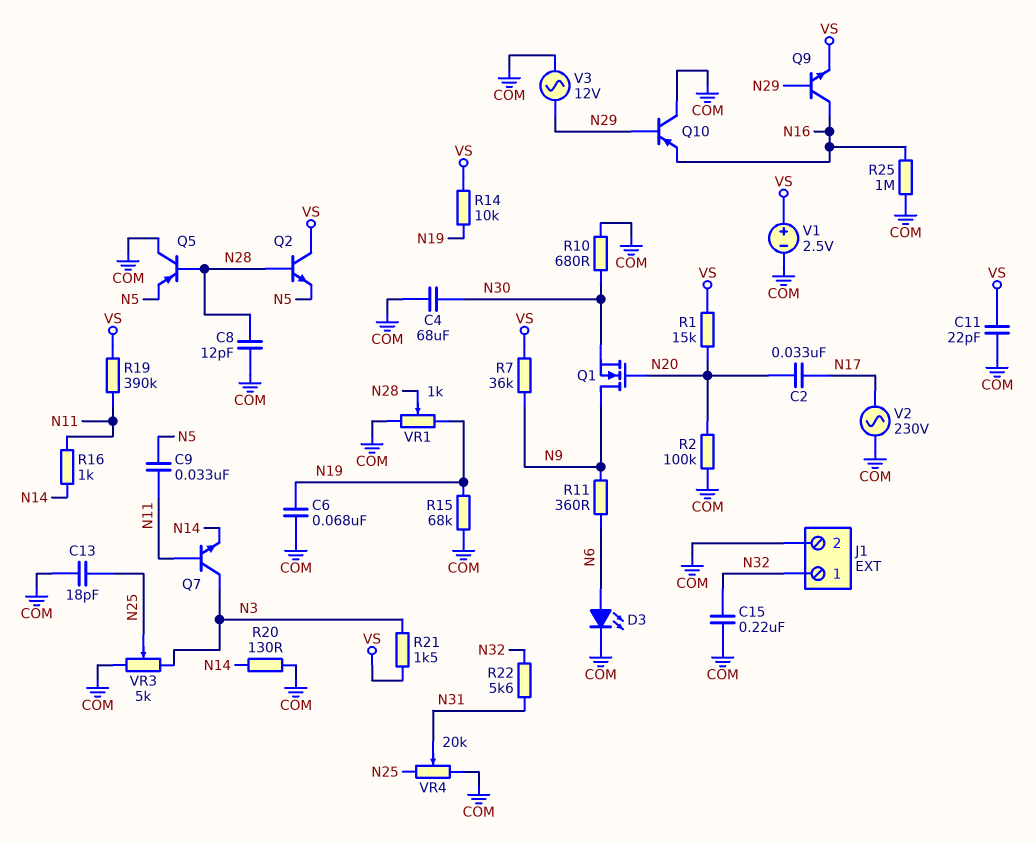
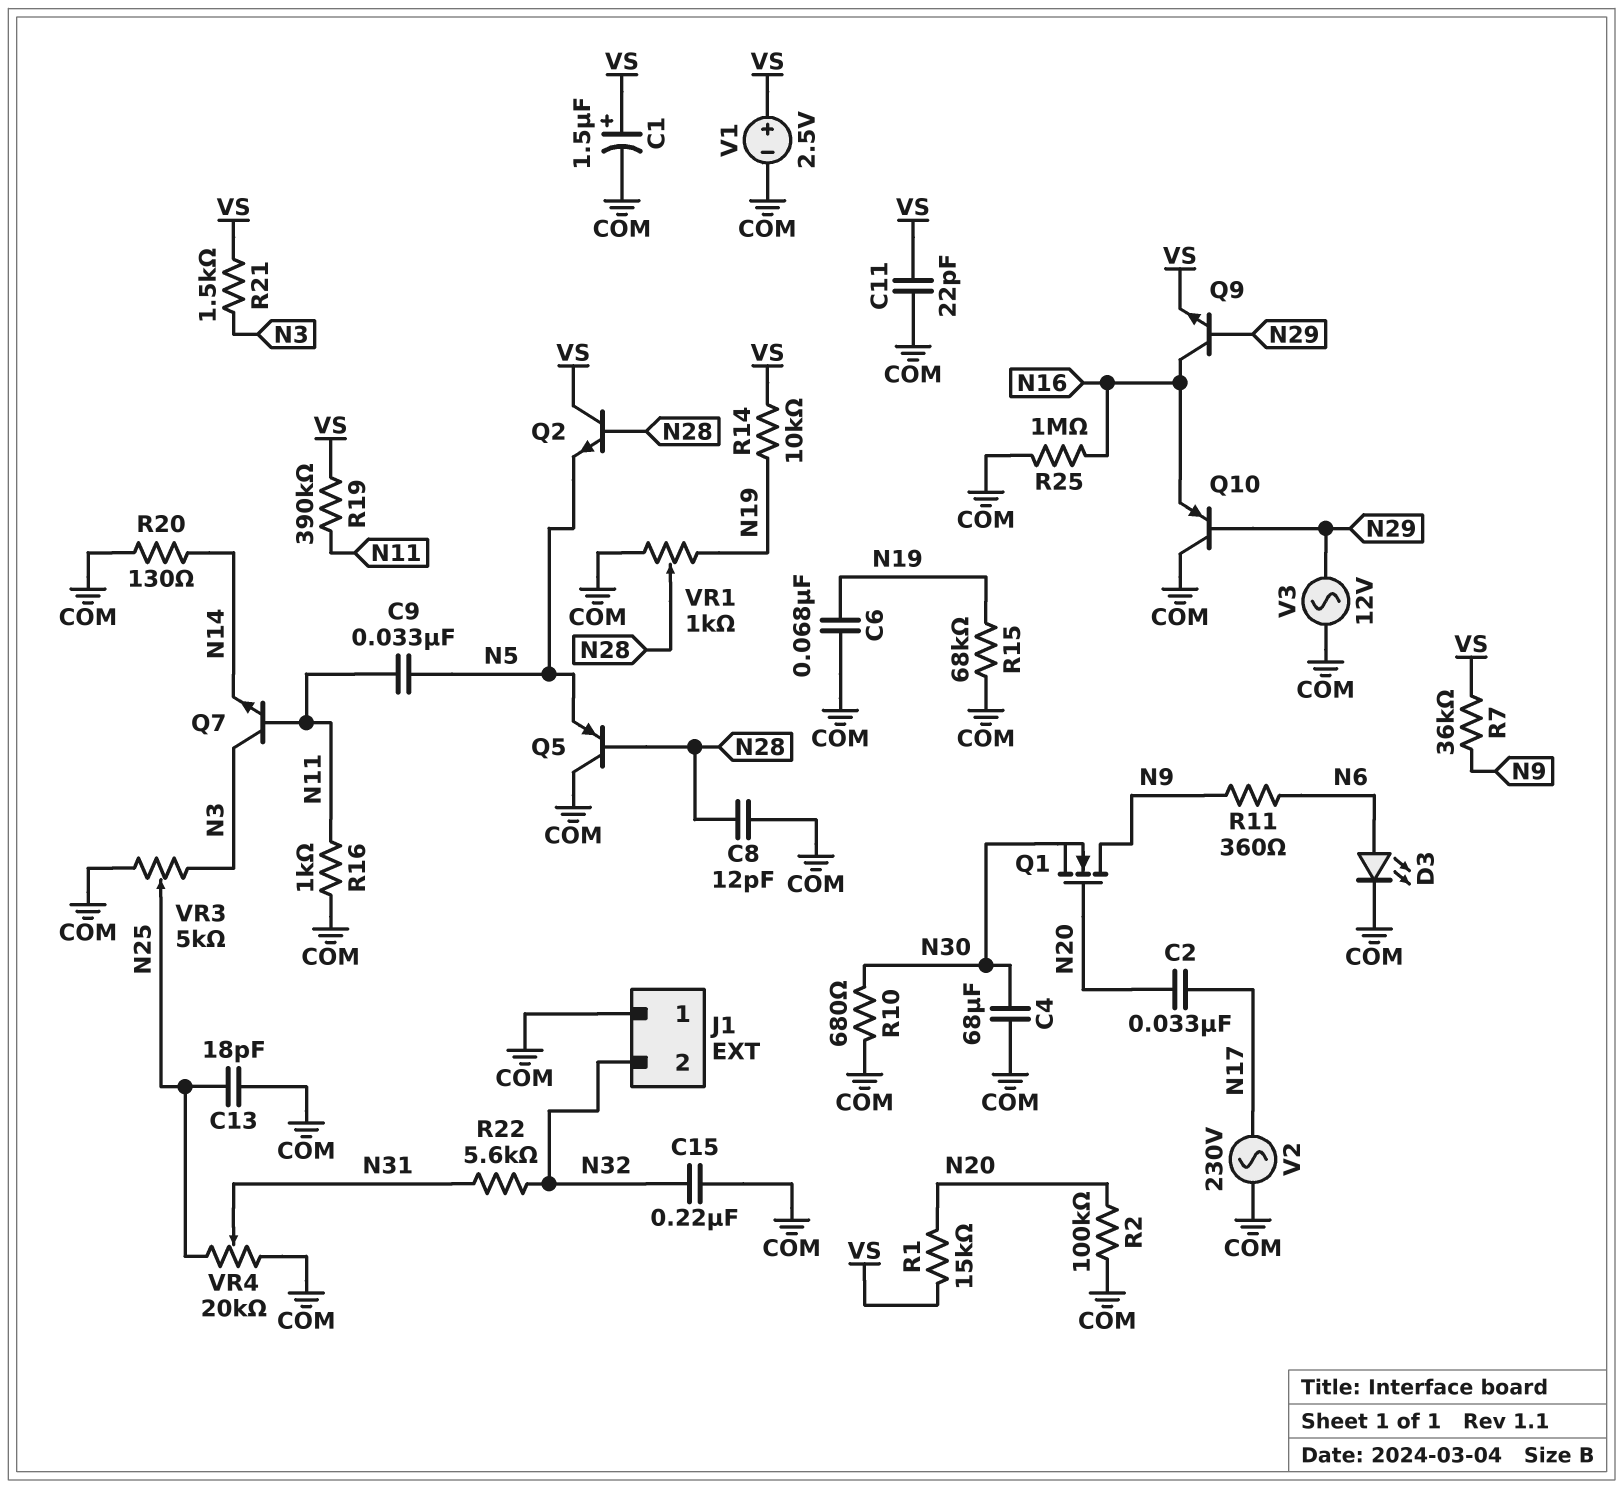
C1: none -> 1.5uF (plus VS, minus COM)
J1 pin 1: N32 -> COM
J1 pin 2: COM -> N32
R16: 1k (N11, N14) -> 1k (COM, N11)

